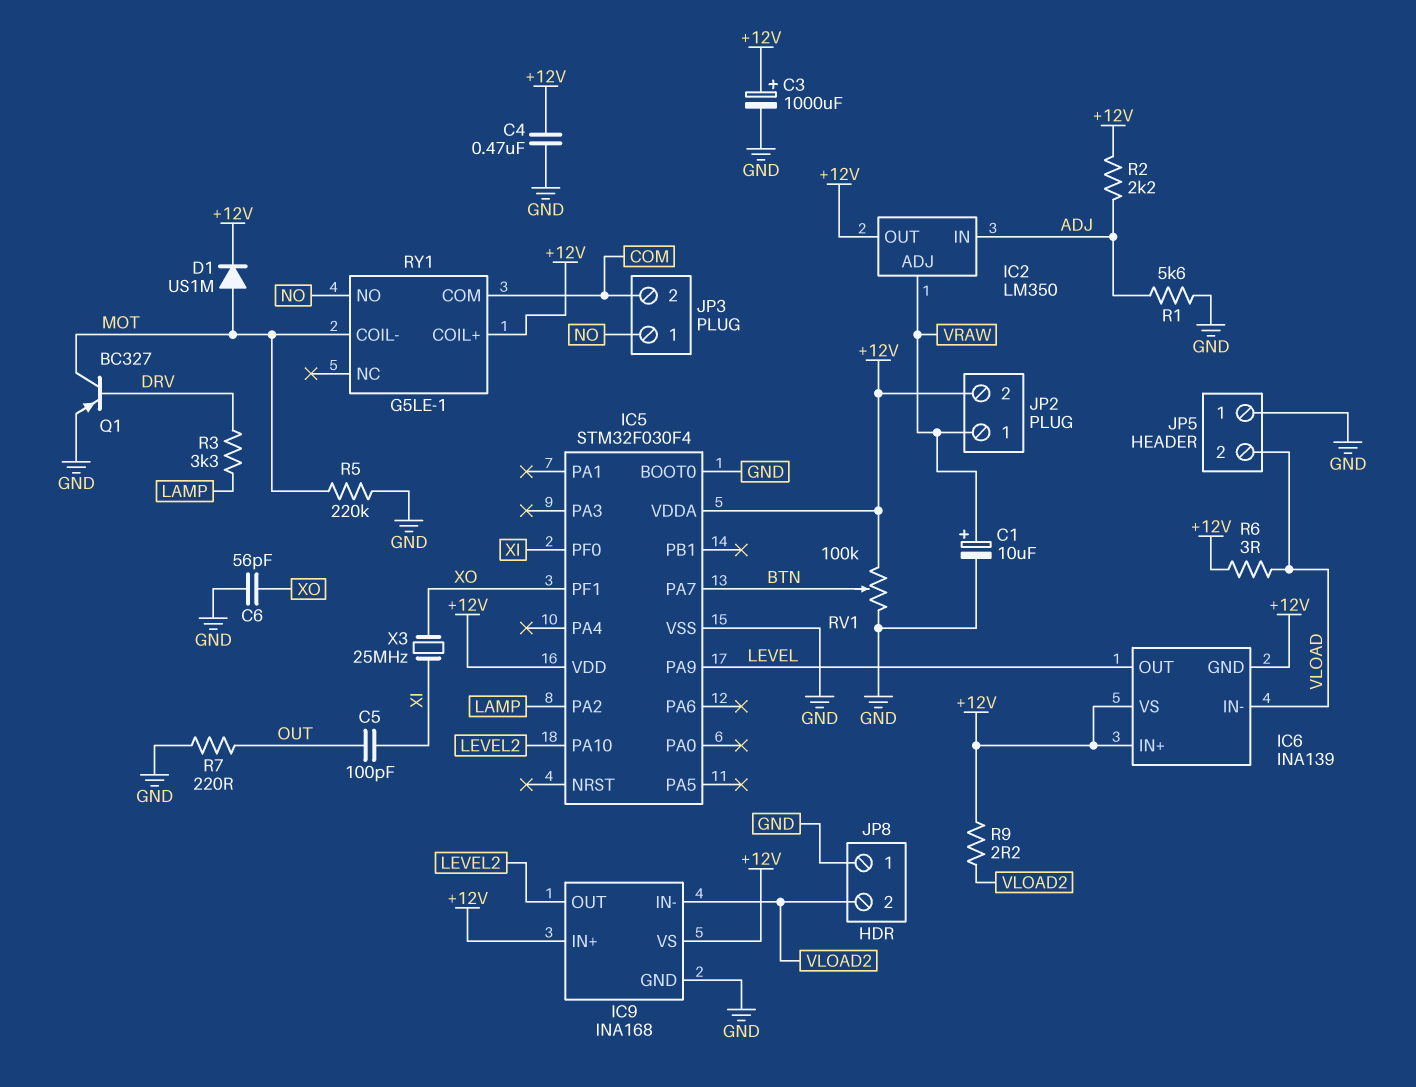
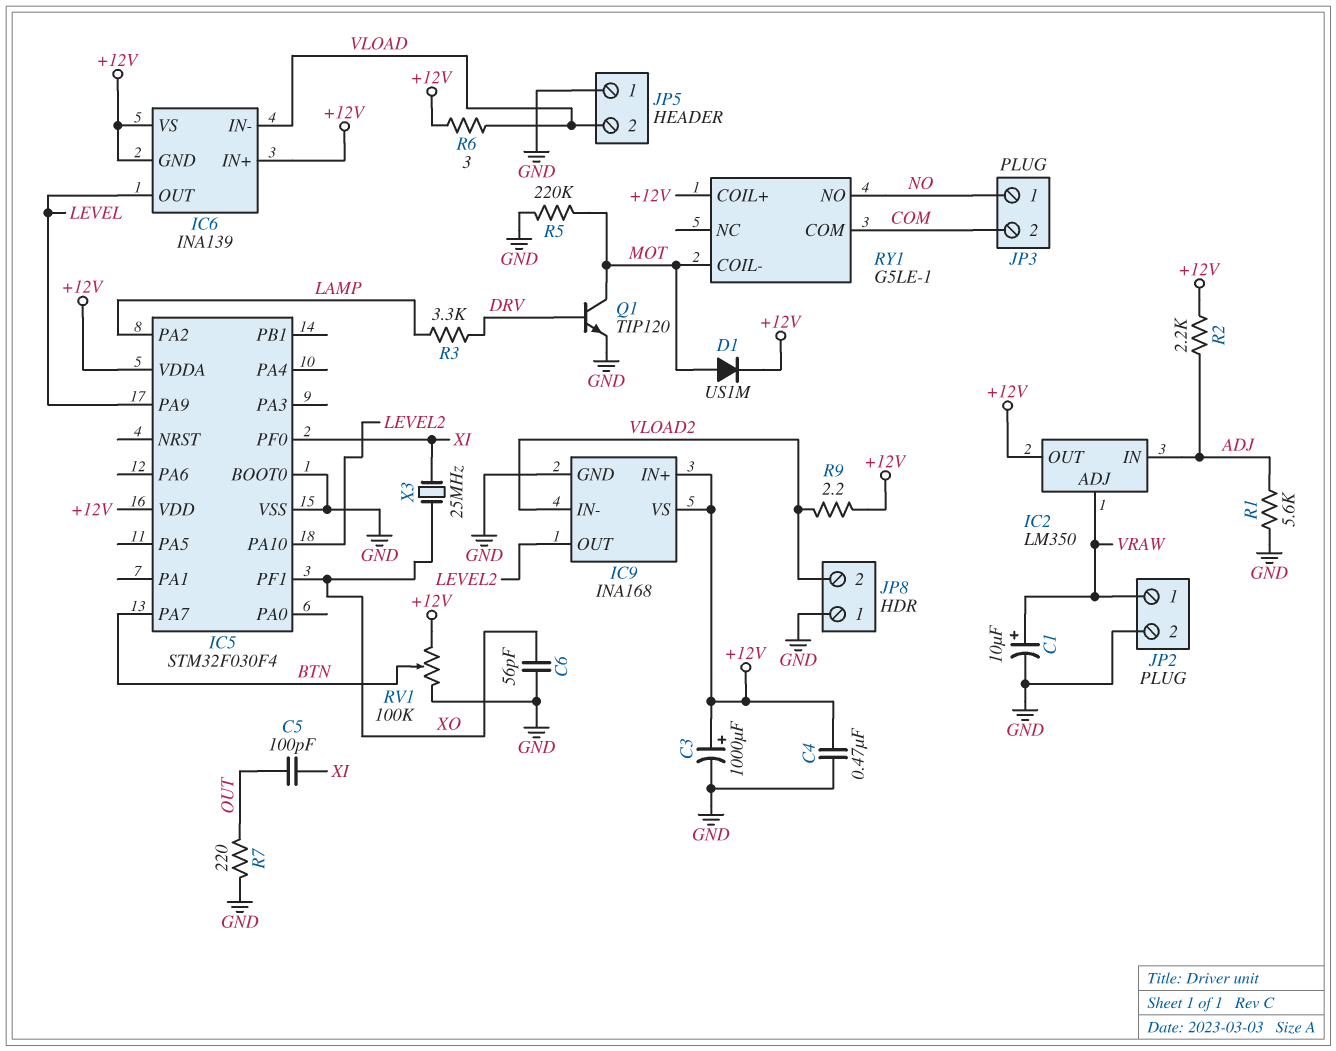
JP2 pin 2: +12V -> GND
Q1: PNP BC327 (B DRV, C MOT, E GND) -> NPN TIP120 (B DRV, C MOT, E GND)

